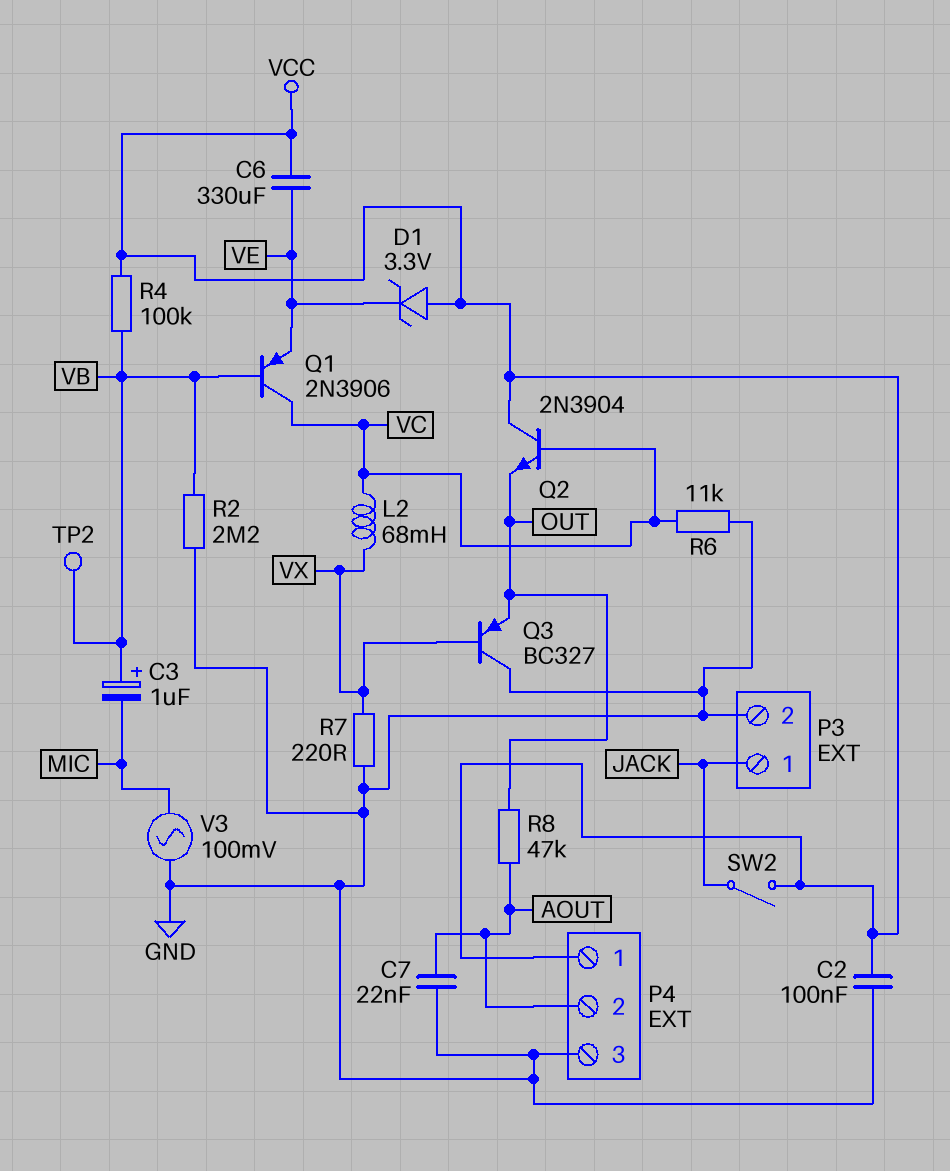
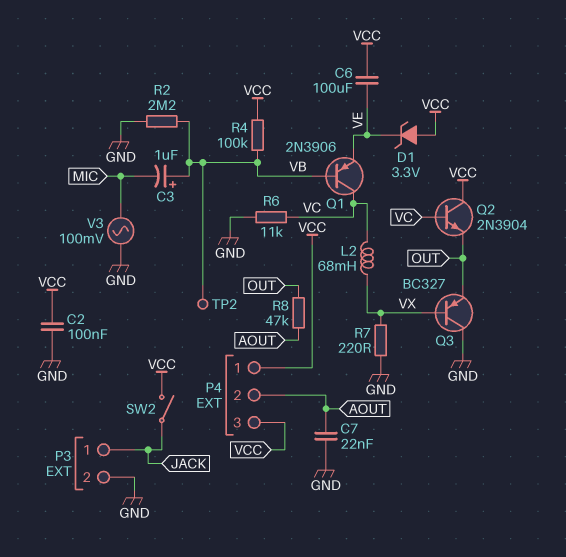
C6: 330uF (VCC, VE) -> 100uF (VCC, VE)
P4 pin 3: GND -> VCC

